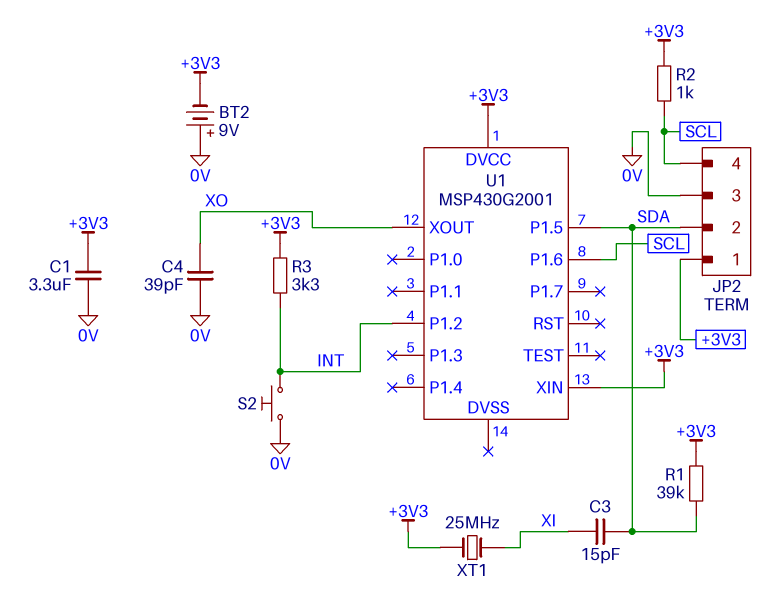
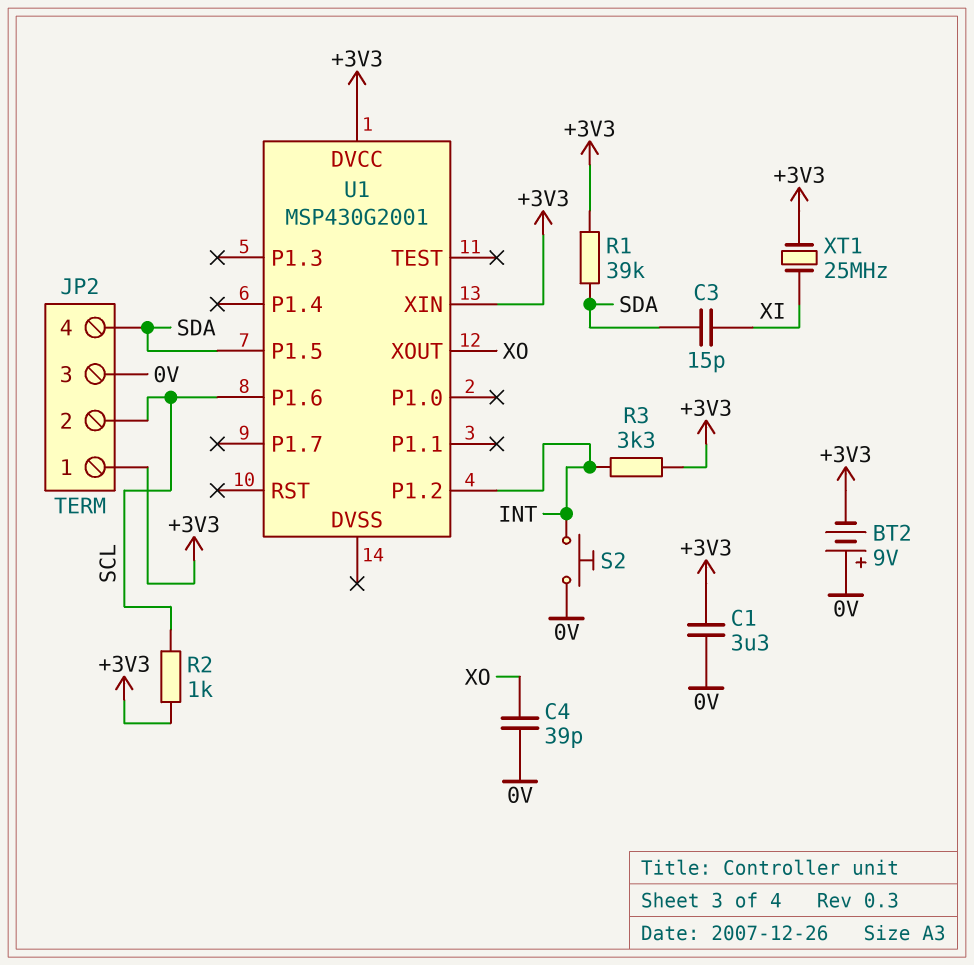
JP2 pin 2: SDA -> SCL
JP2 pin 4: SCL -> SDA

